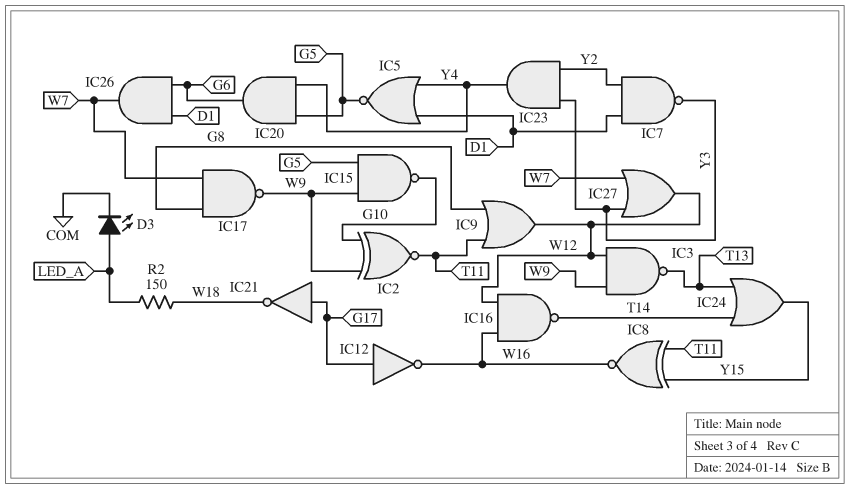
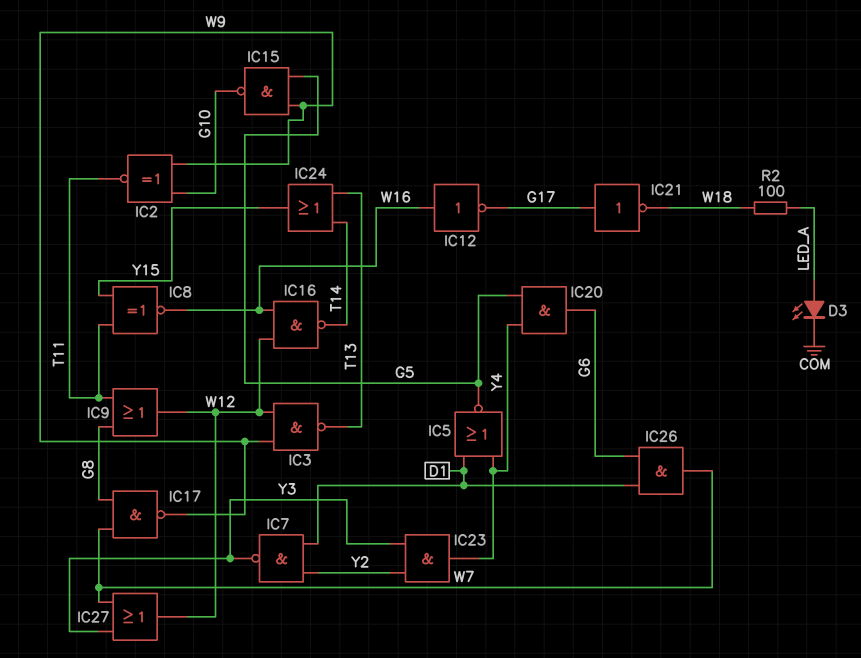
IC12: NOT (in G17, out W16) -> NOT (in W16, out G17)
R2: 150 (LED_A, W18) -> 100 (LED_A, W18)

